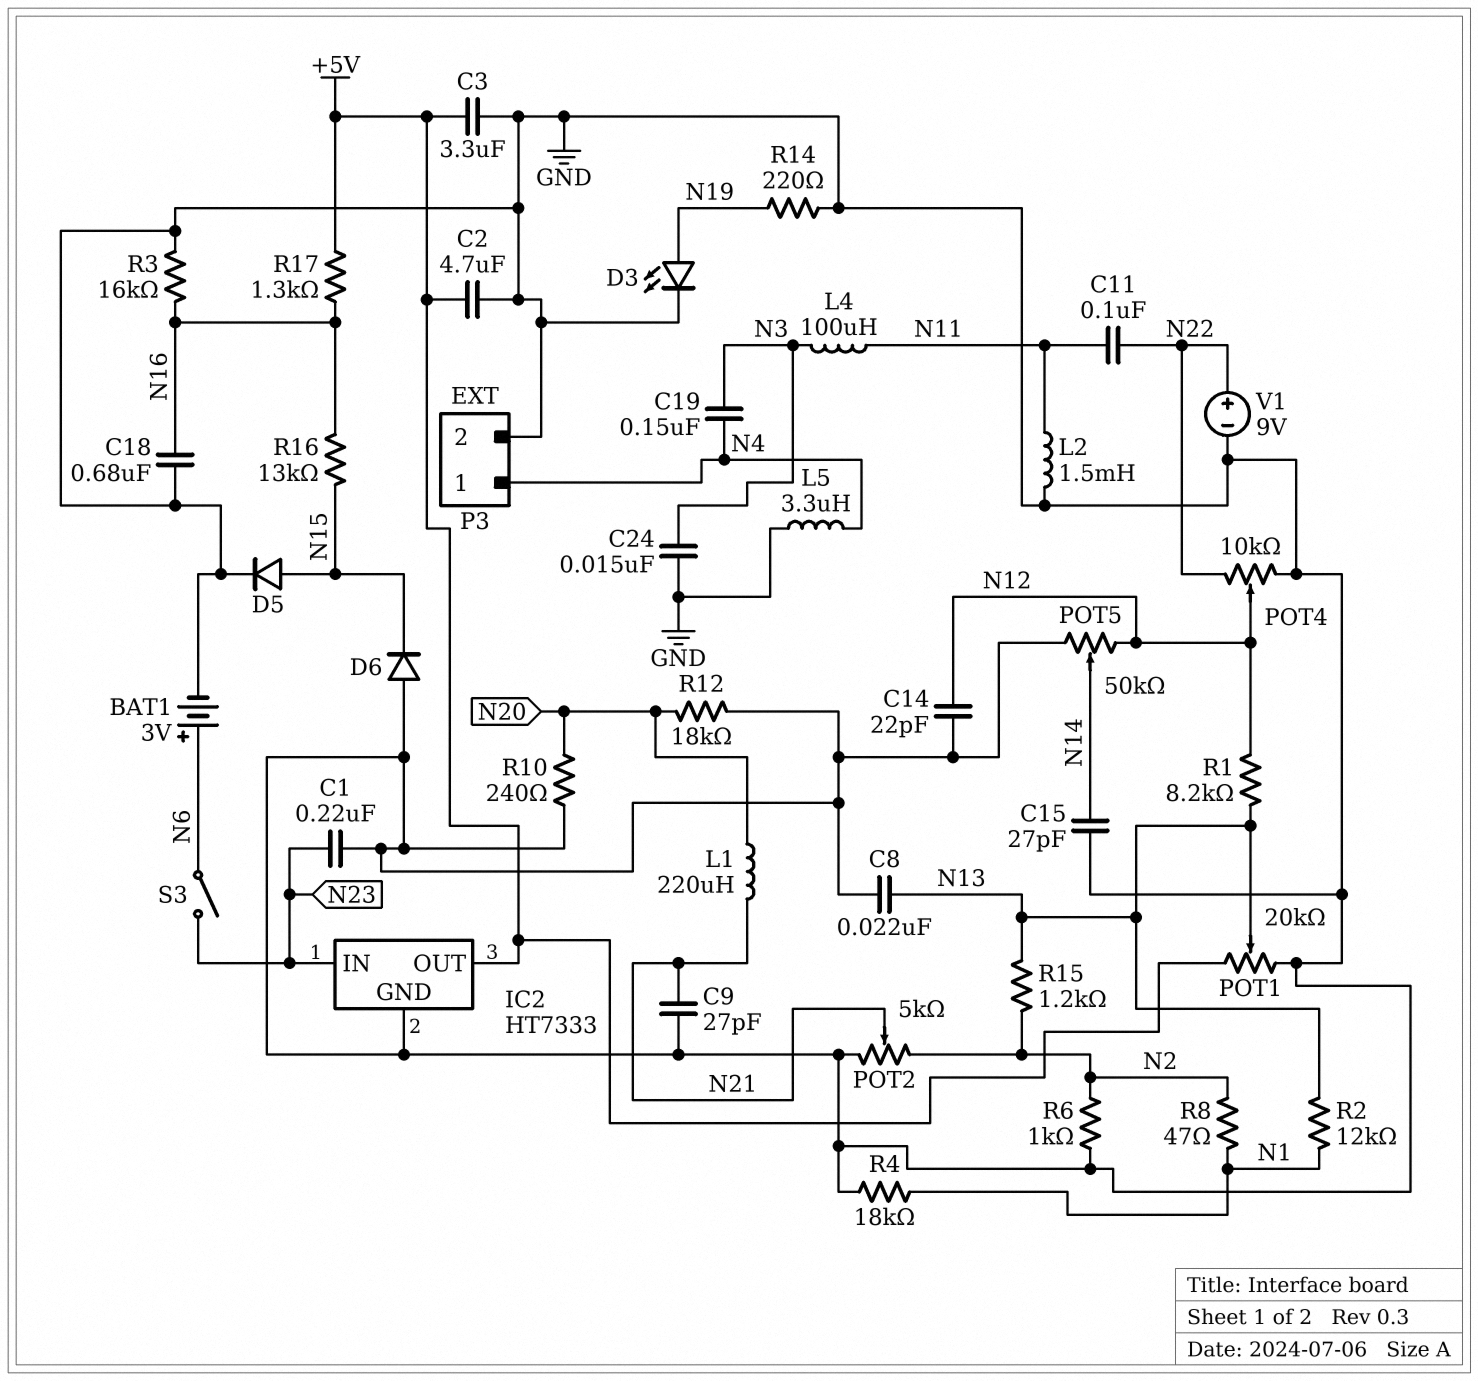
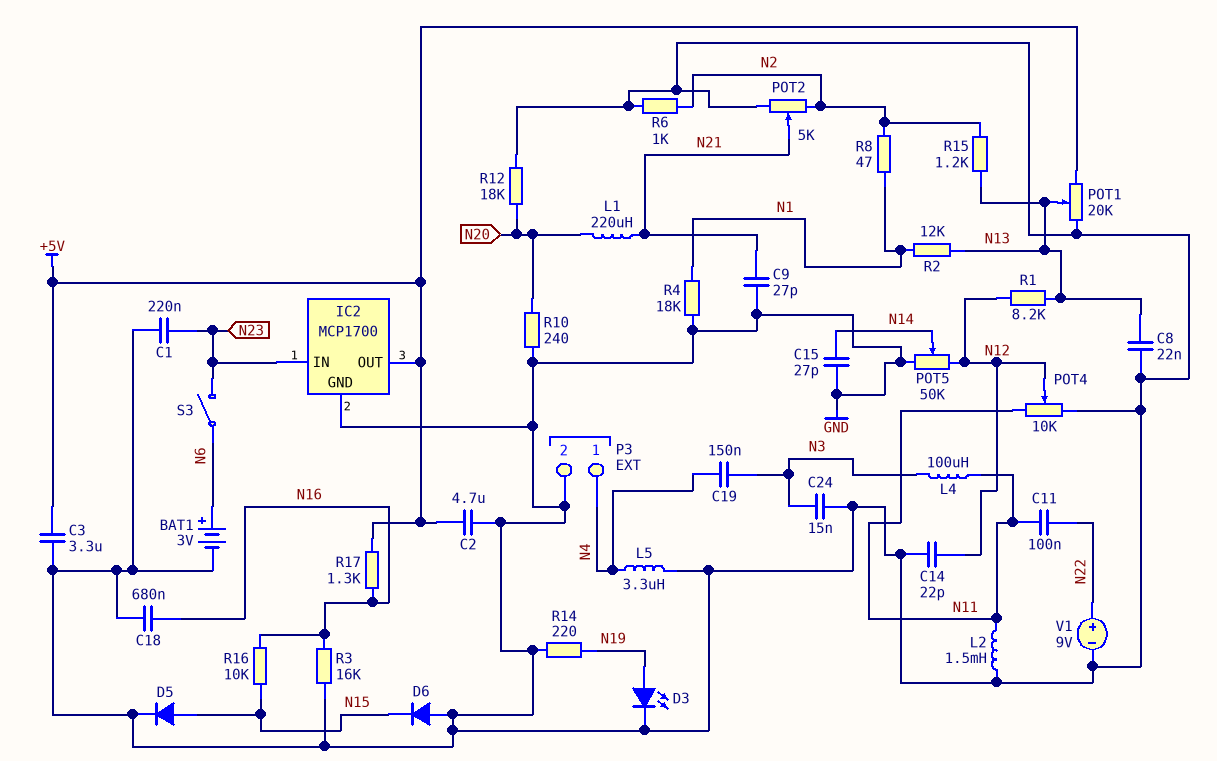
IC2: HT7333 -> MCP1700
POT4: 10k (GND, N22, wiper N12) -> 10k (GND, N11, wiper N12)
R16: 13k (N15, N16) -> 10k (N15, N16)

